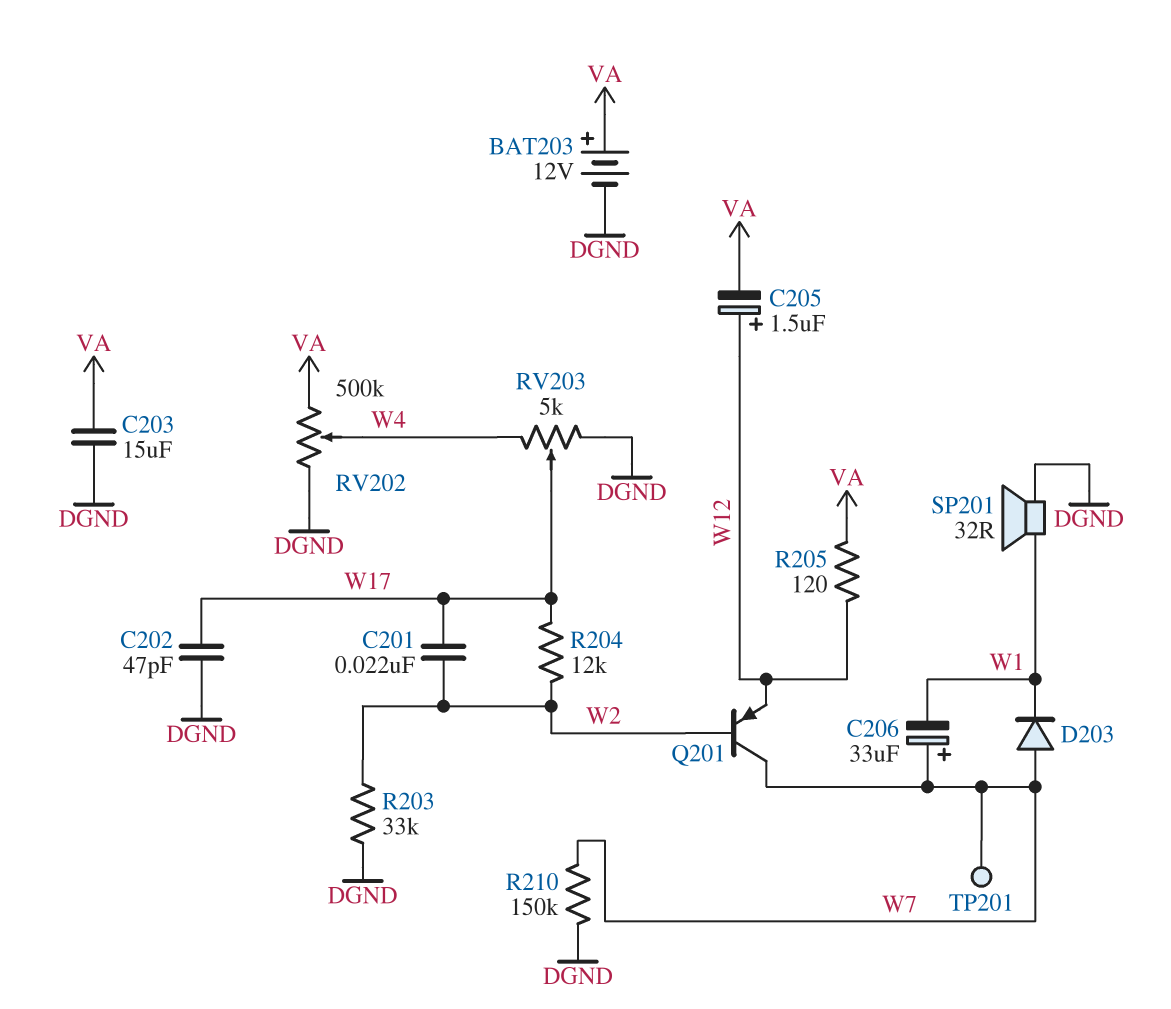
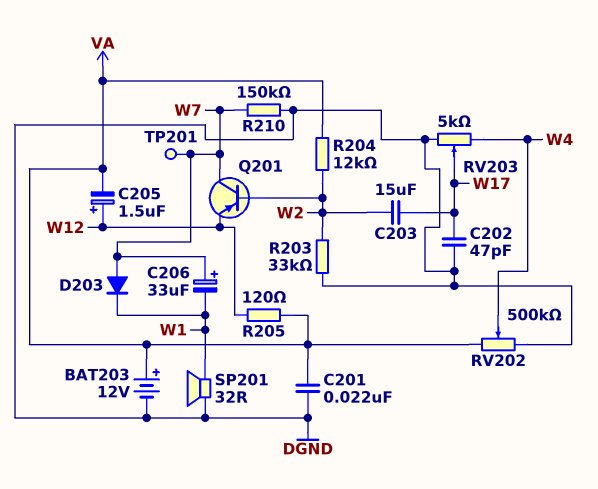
C201: 22nF (W2, W17) -> 22nF (DGND, VA)
C203: 15uF (DGND, VA) -> 15uF (W2, W17)
R204: 12k (W2, W17) -> 12k (VA, W2)

